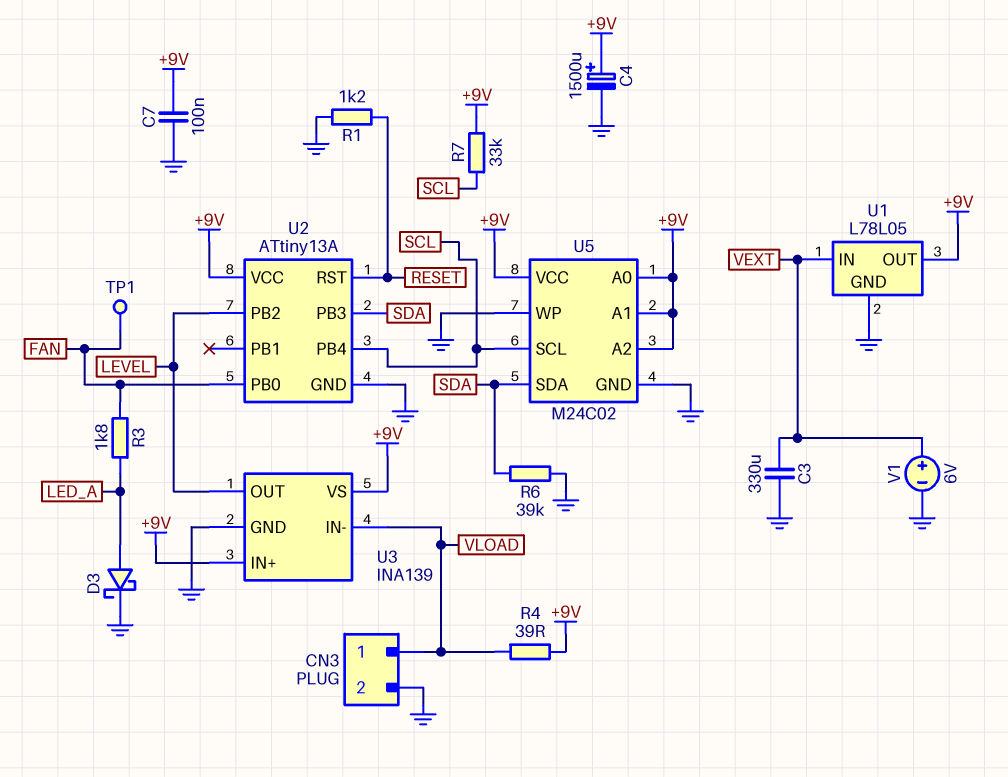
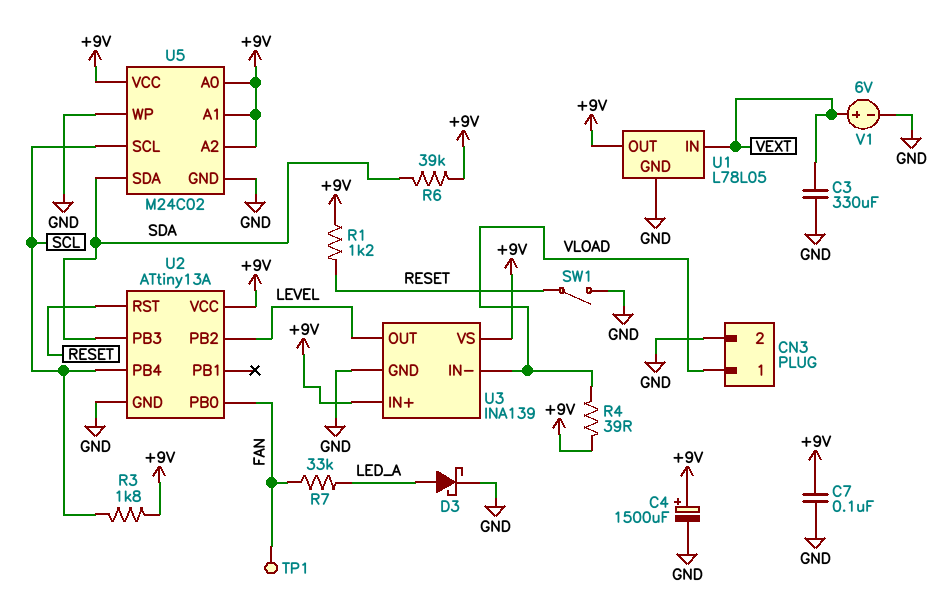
R1: 1.2k (GND, RESET) -> 1.2k (+9V, RESET)
R3: 1.8k (FAN, LED_A) -> 1.8k (+9V, SCL)
R6: 39k (GND, SDA) -> 39k (+9V, SDA)
R7: 33k (+9V, SCL) -> 33k (FAN, LED_A)
SW1: none -> switch (GND, RESET)

